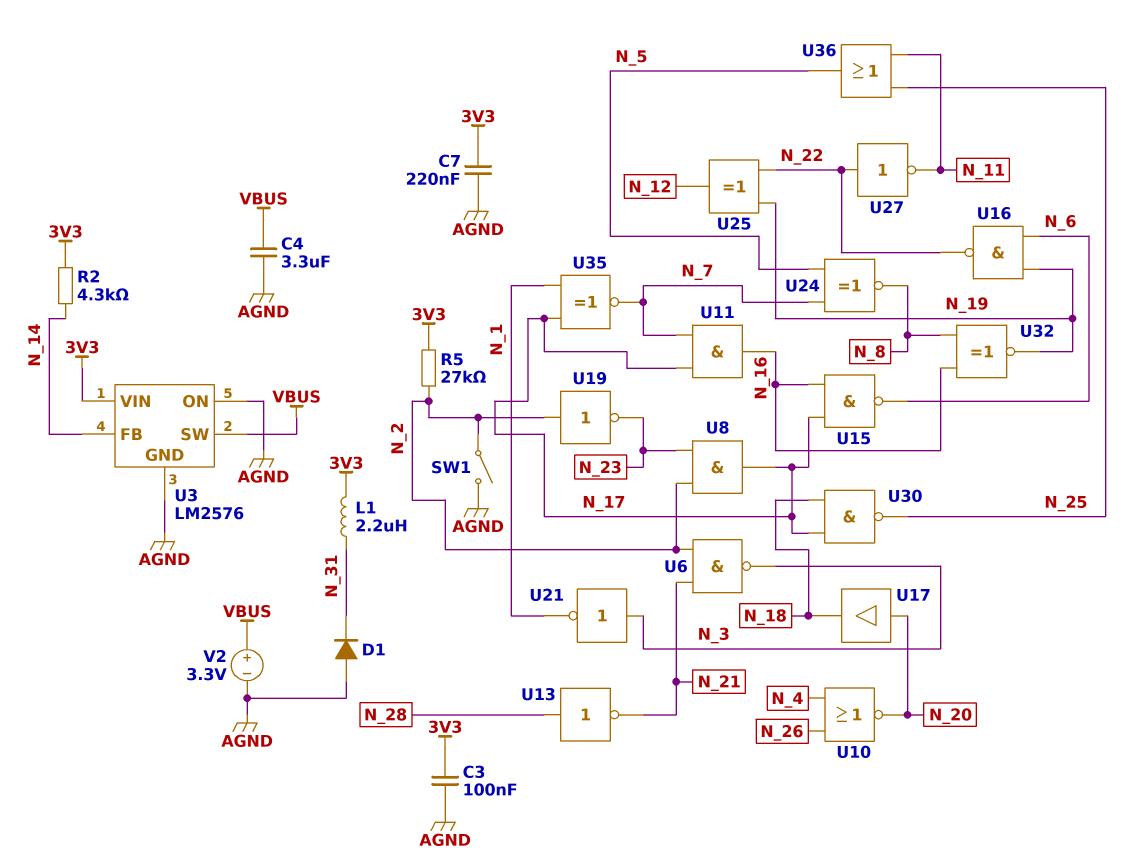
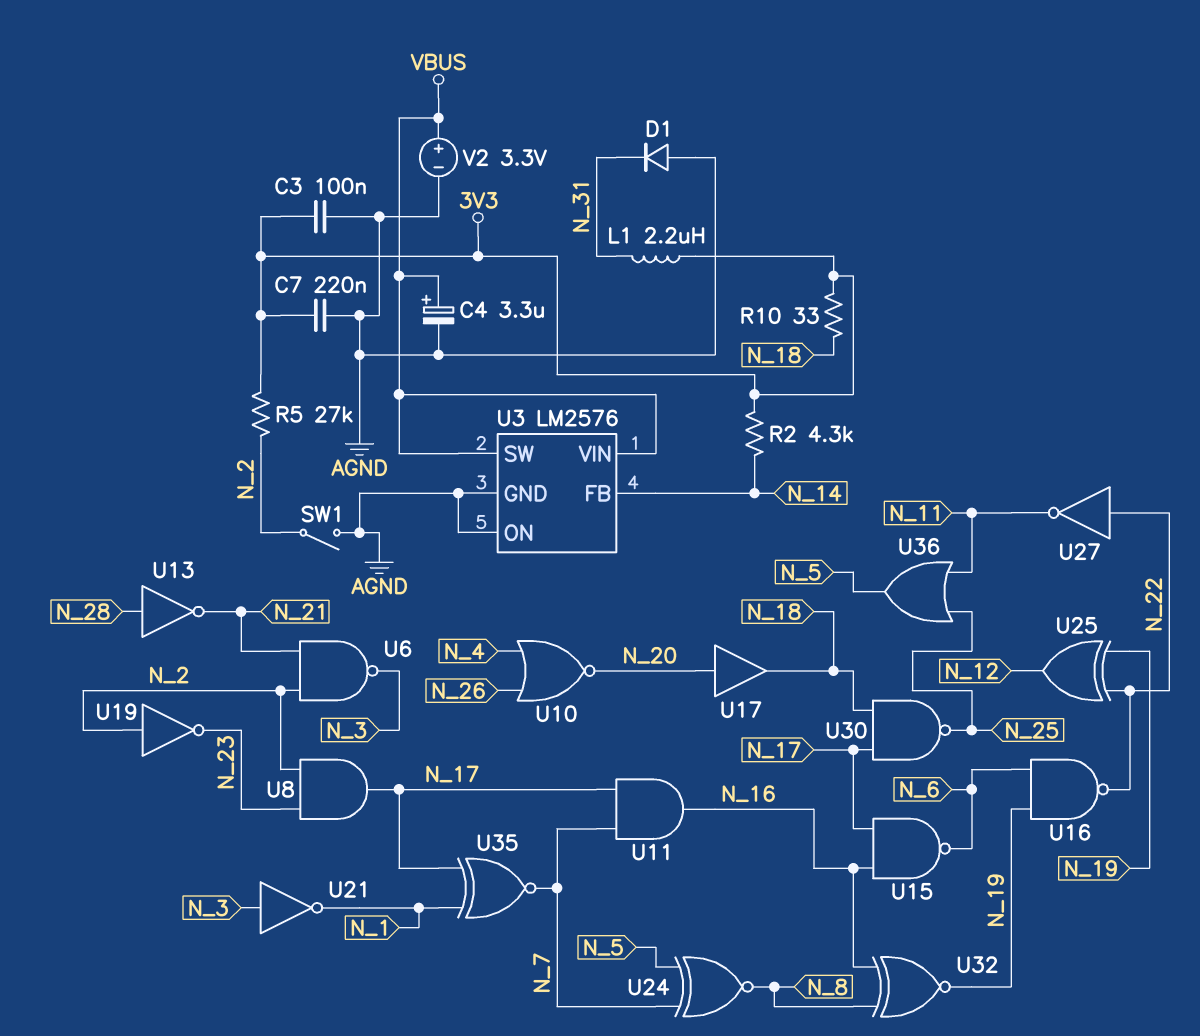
C4: 3.3uF (AGND, VBUS) -> 3.3uF (plus VBUS, minus AGND)
R10: none -> 33 (3V3, N_18)
U3 pin VIN: 3V3 -> VBUS

